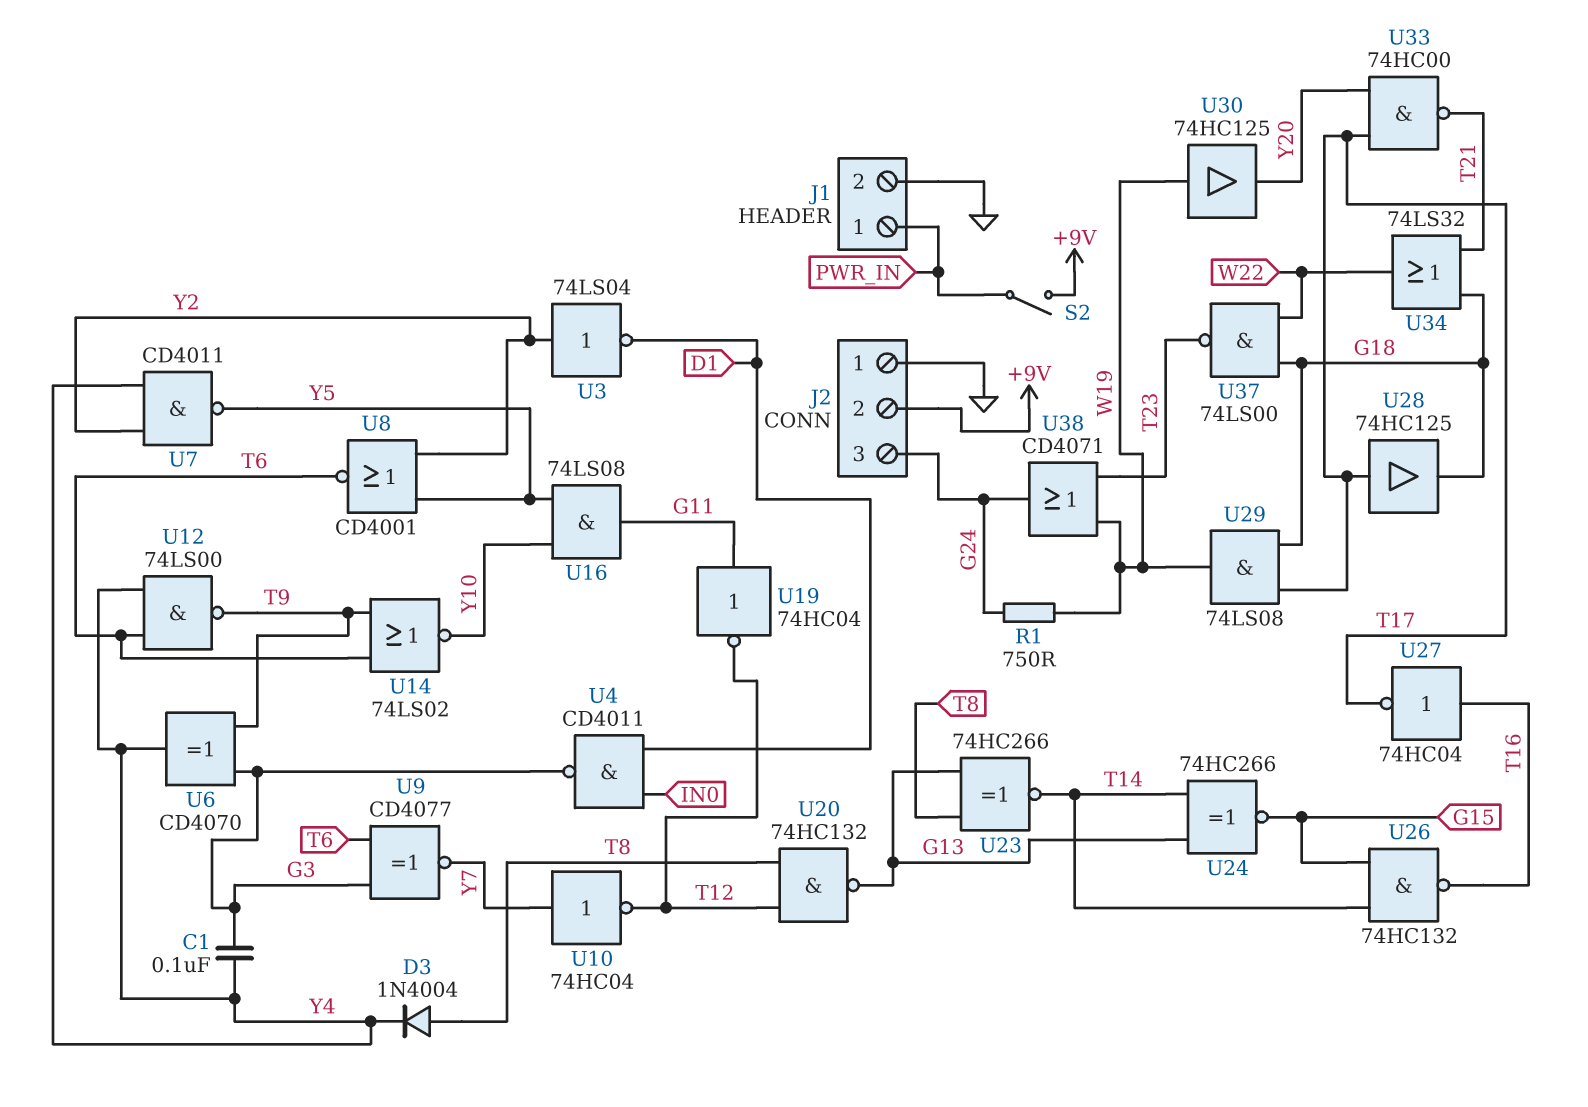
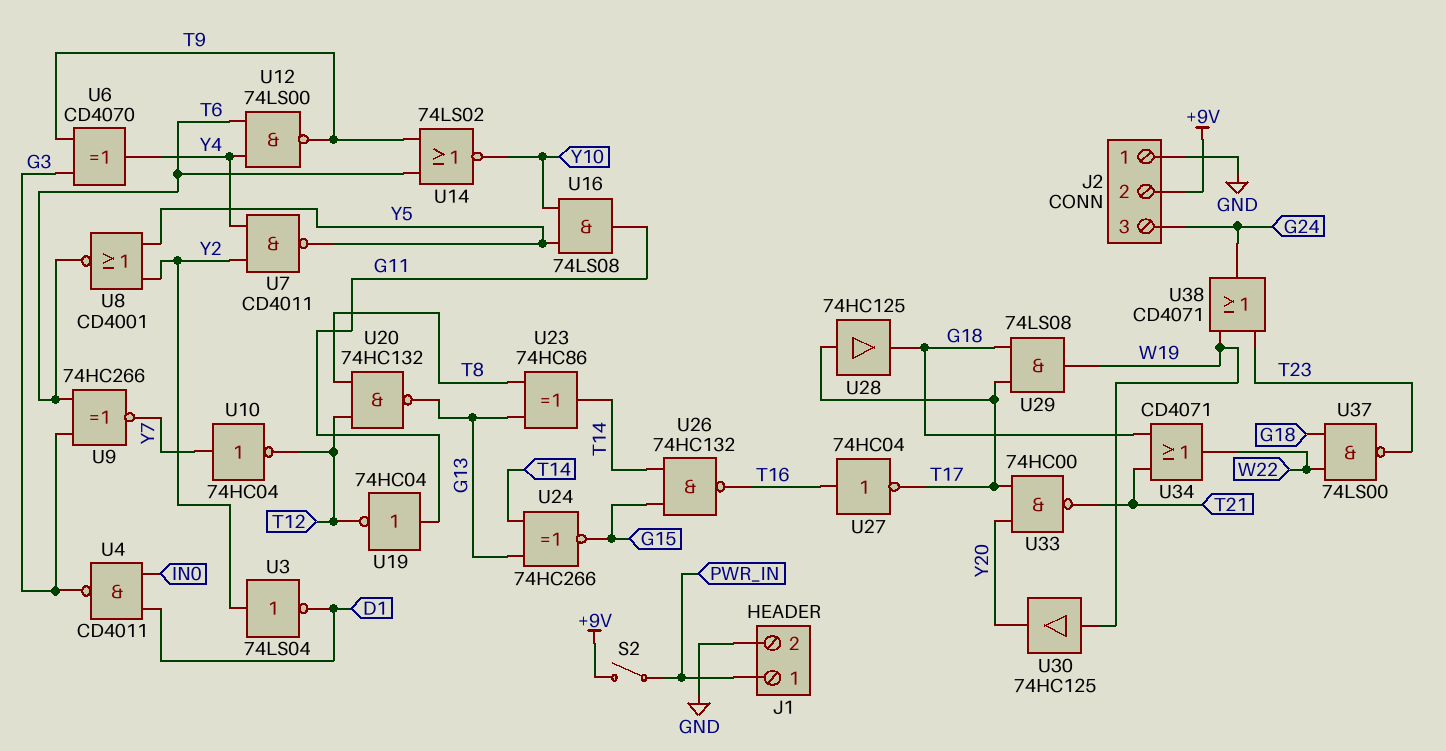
C1: 100nF (G3, Y4) -> none
D3: diode 1N4004 (A T8, K Y4) -> none
R1: 750 (G24, W19) -> none
U9: XNOR CD4077 (in G3, in T6, out Y7) -> XNOR 74HC266 (in G3, in T6, out Y7)
U23: XNOR 74HC266 (in G13, in T8, out T14) -> XOR 74HC86 (in G13, in T8, out T14)
U34: OR 74LS32 (in G18, in T21, out W22) -> OR CD4071 (in G18, in T21, out W22)

